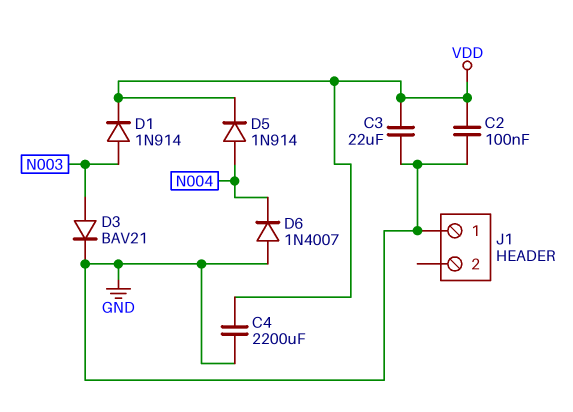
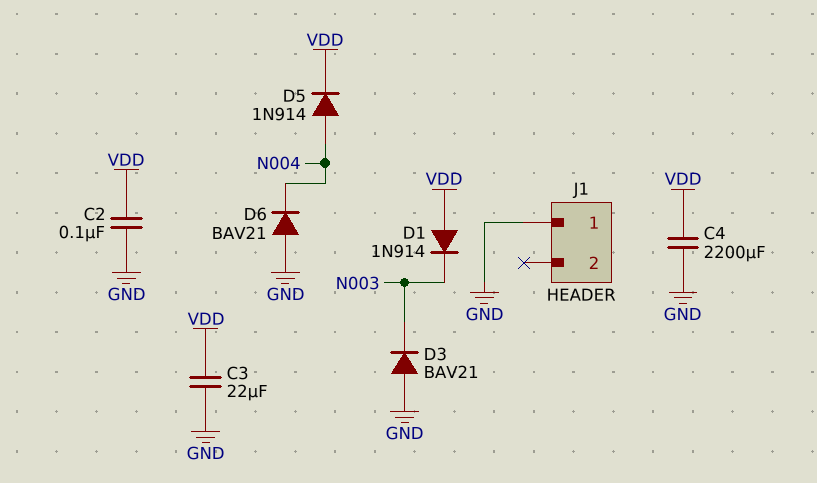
D1: diode 1N914 (A N003, K VDD) -> diode 1N914 (A VDD, K N003)
D3: diode BAV21 (A N003, K GND) -> diode BAV21 (A GND, K N003)
D6: diode 1N4007 (A GND, K N004) -> diode BAV21 (A GND, K N004)

